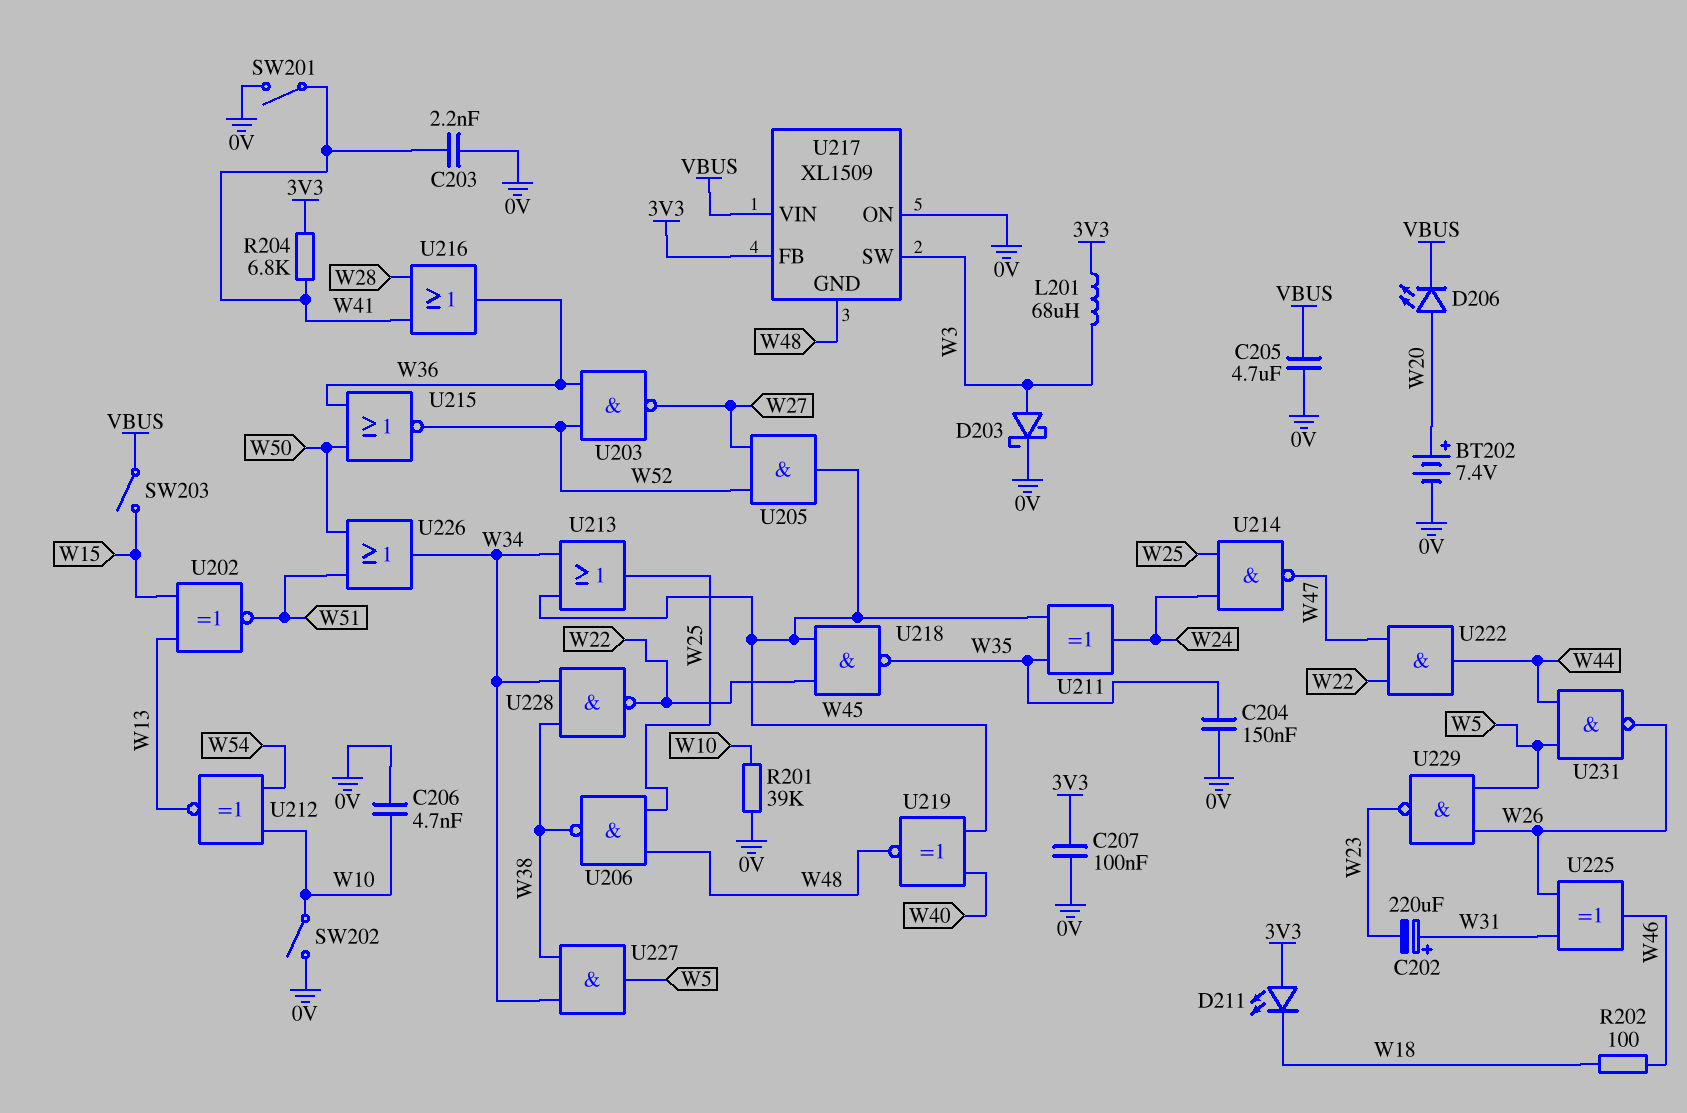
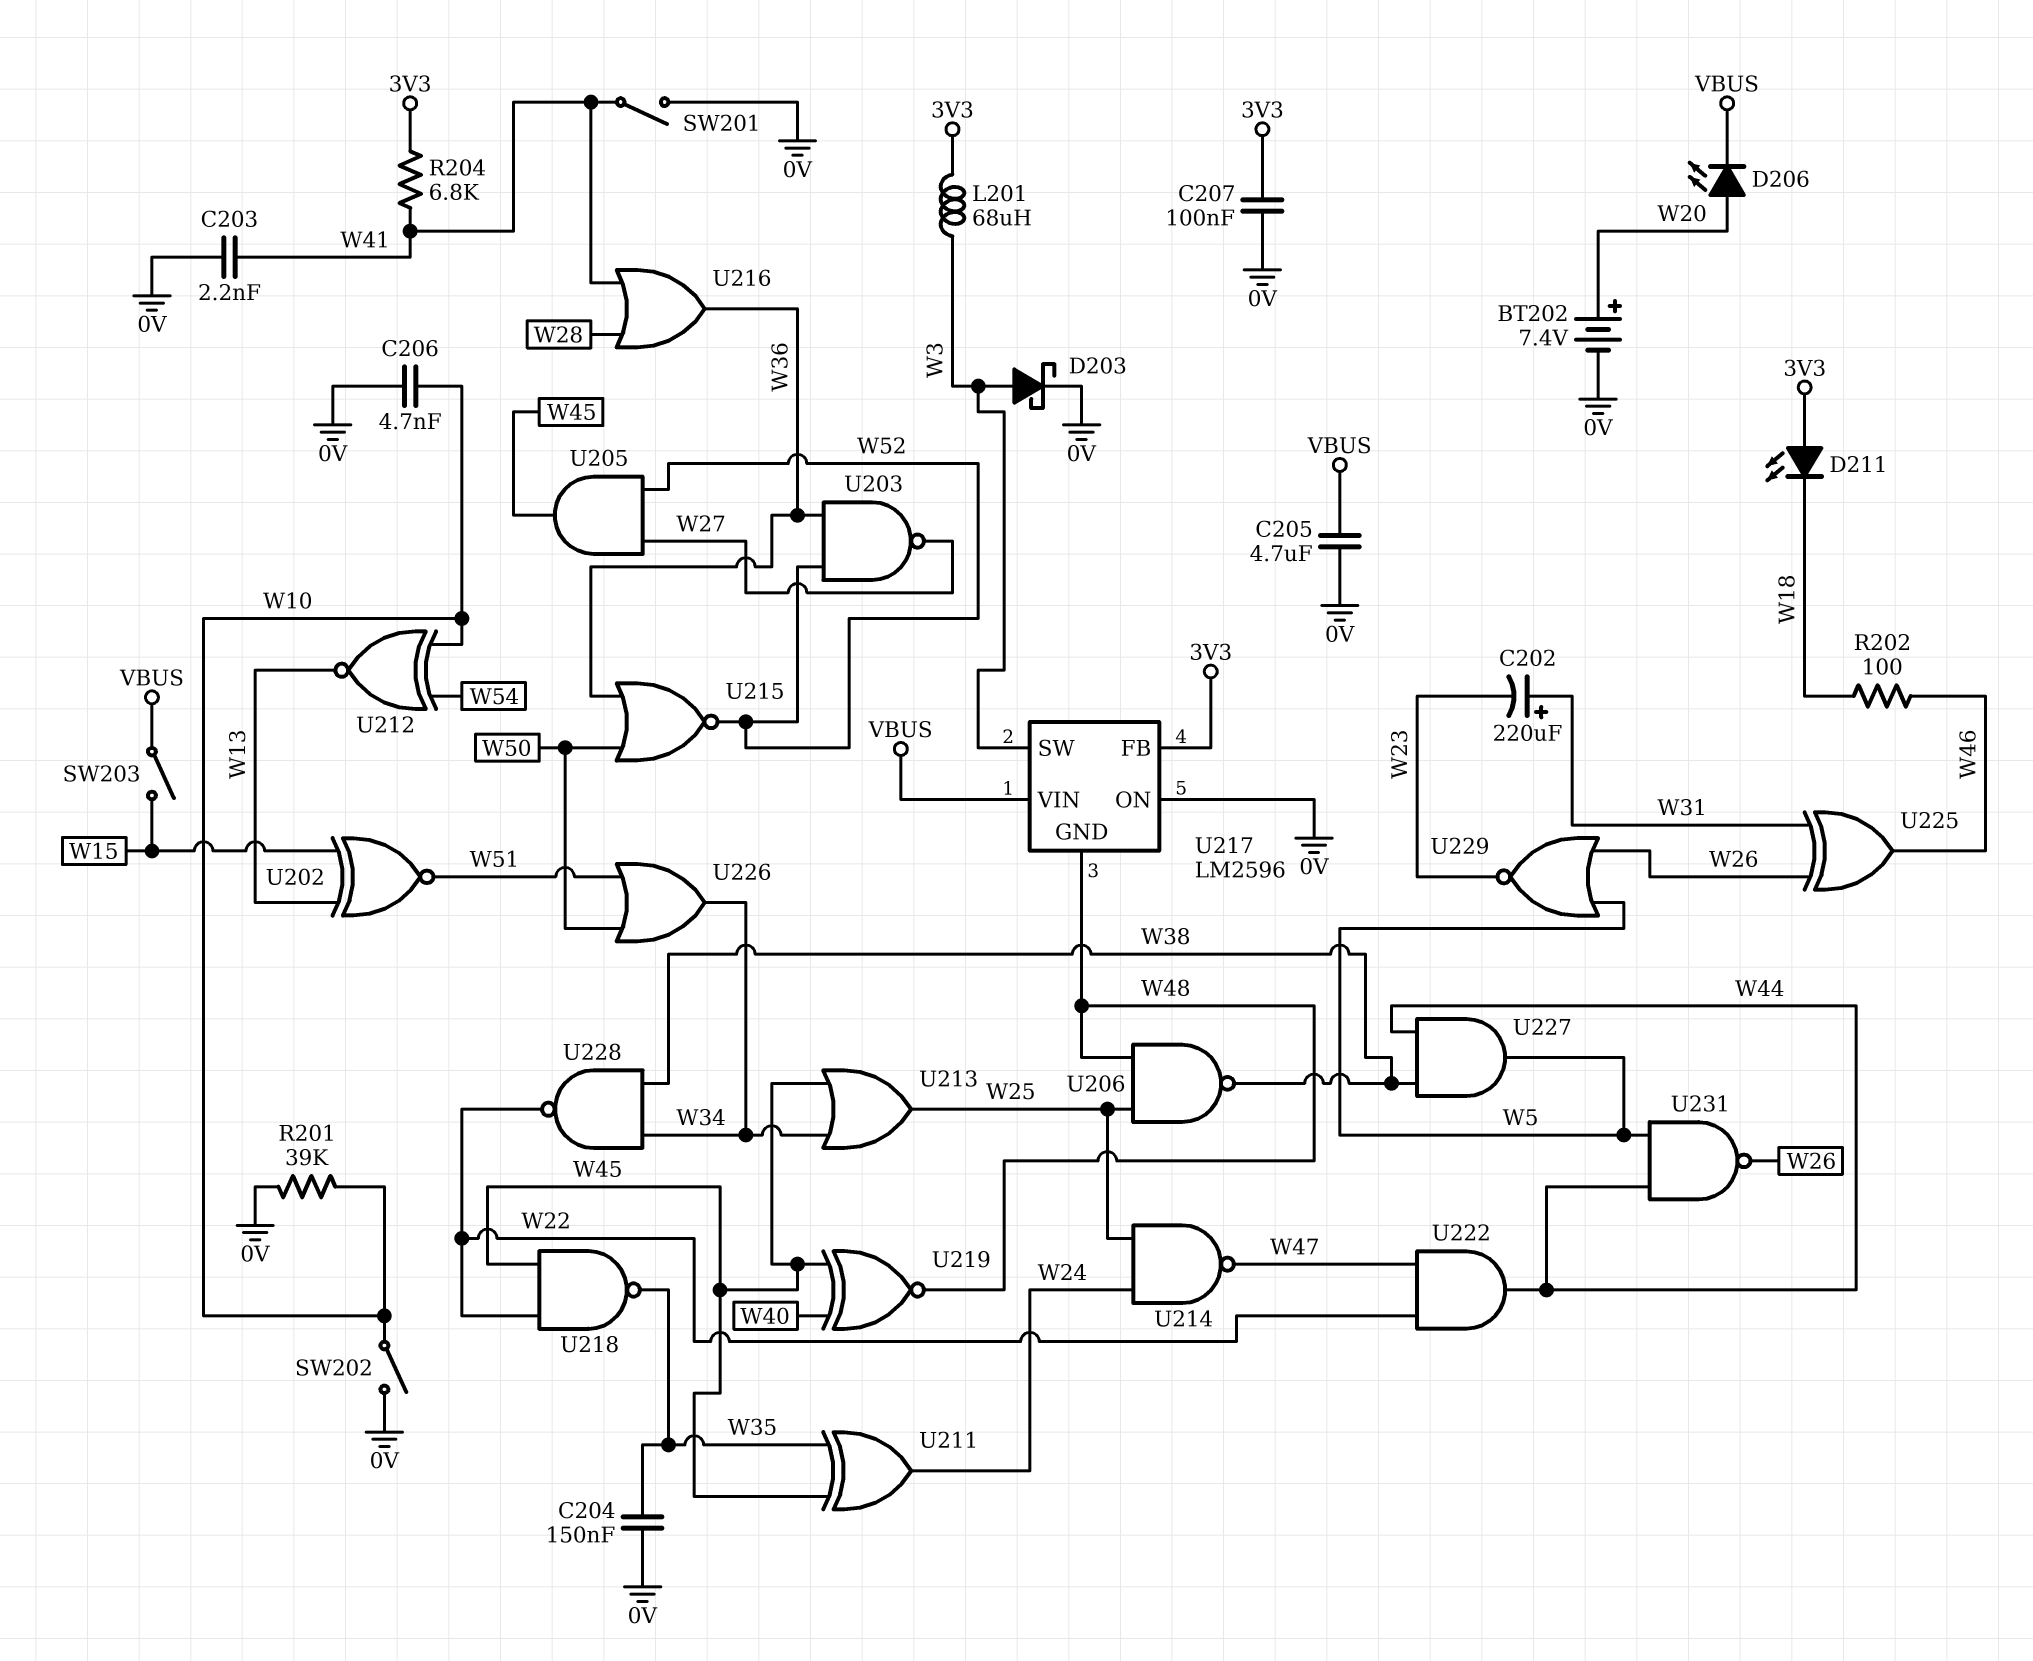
U217: XL1509 -> LM2596
U227: AND (in W34, in W38, out W5) -> AND (in W38, in W44, out W5)
U229: NAND (in W5, in W26, out W23) -> NOR (in W5, in W26, out W23)

